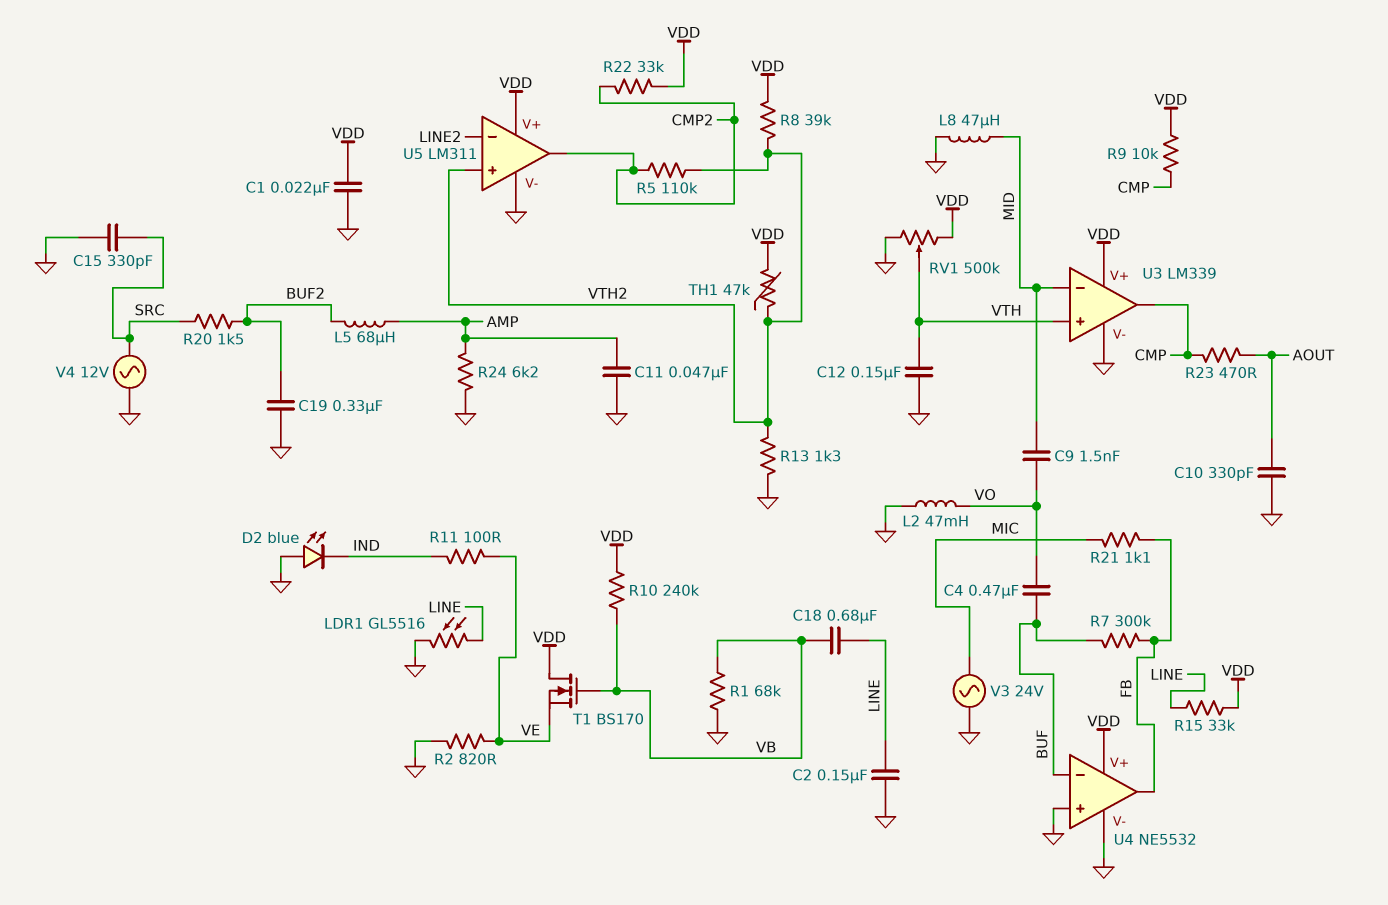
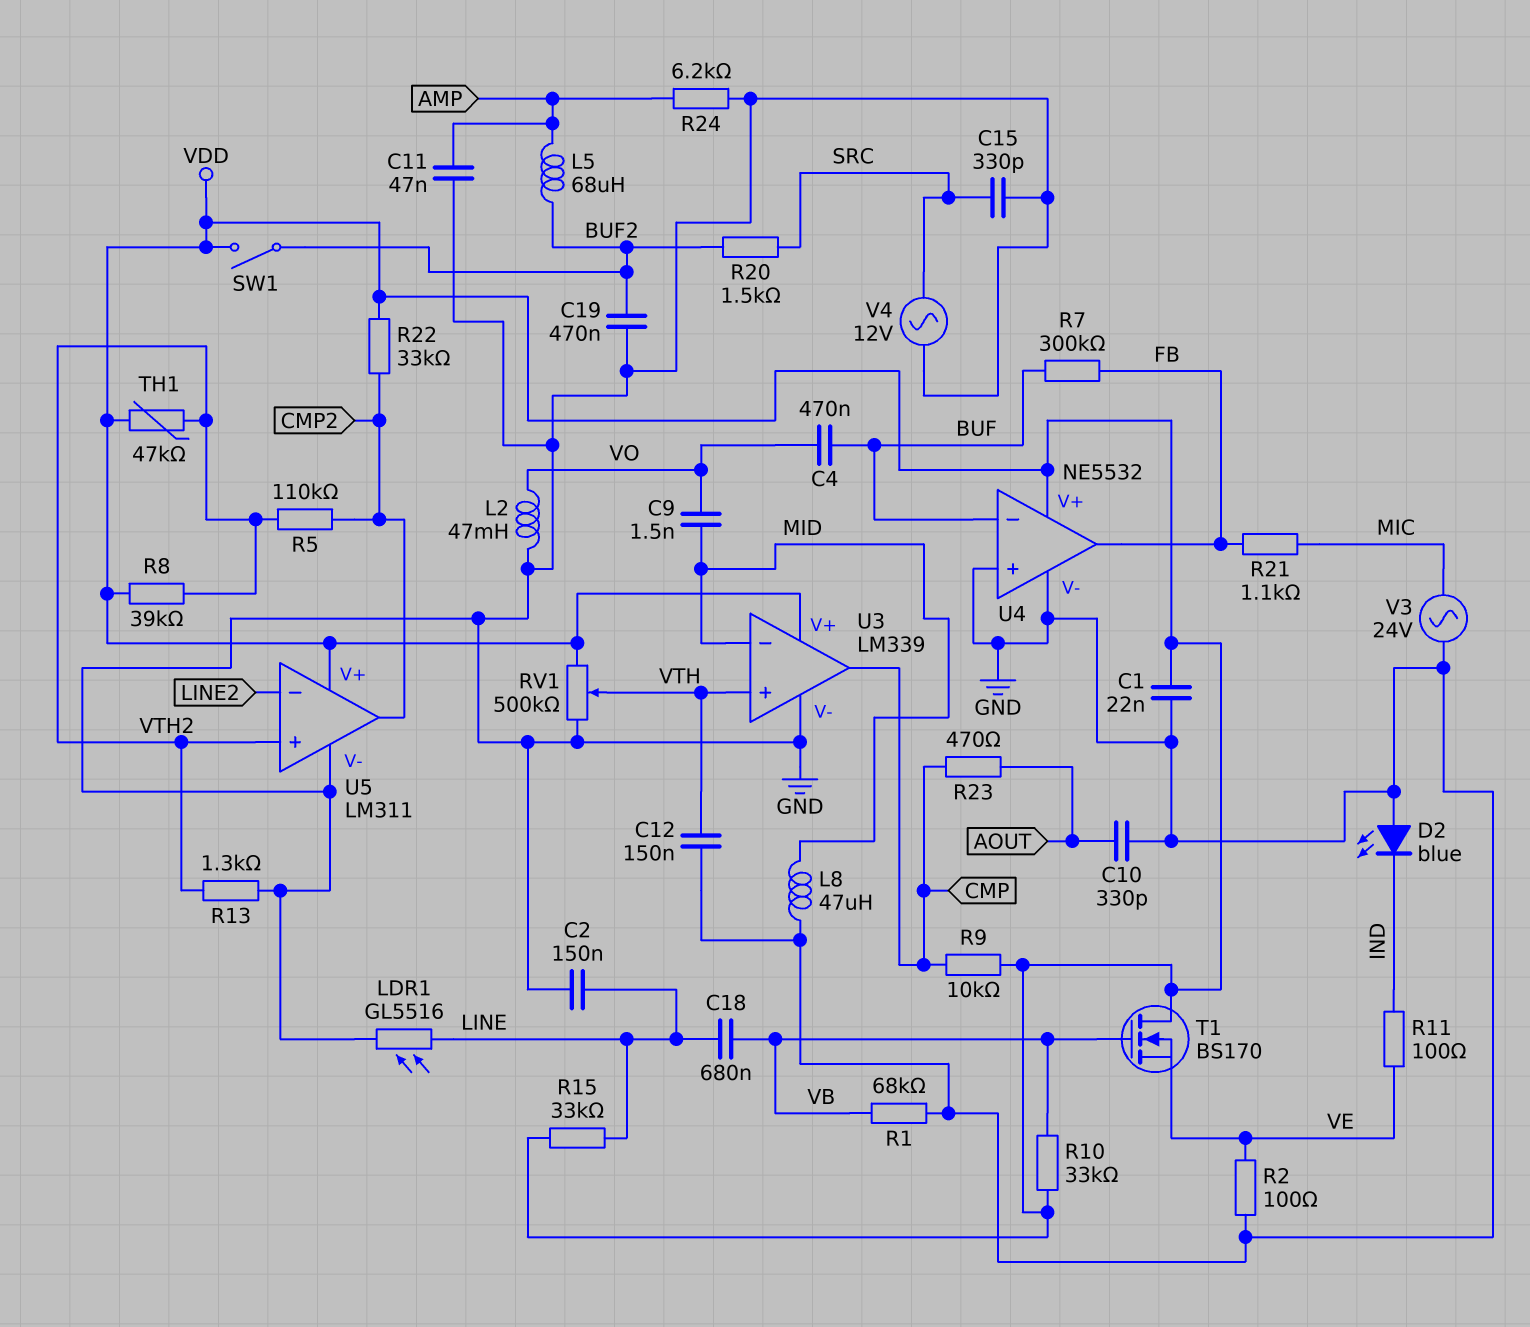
C19: 330nF (BUF2, GND) -> 470nF (BUF2, GND)
R2: 820 (GND, VE) -> 100 (GND, VE)
R10: 240k (VB, VDD) -> 33k (VB, VDD)
SW1: none -> switch (BUF2, VDD)

